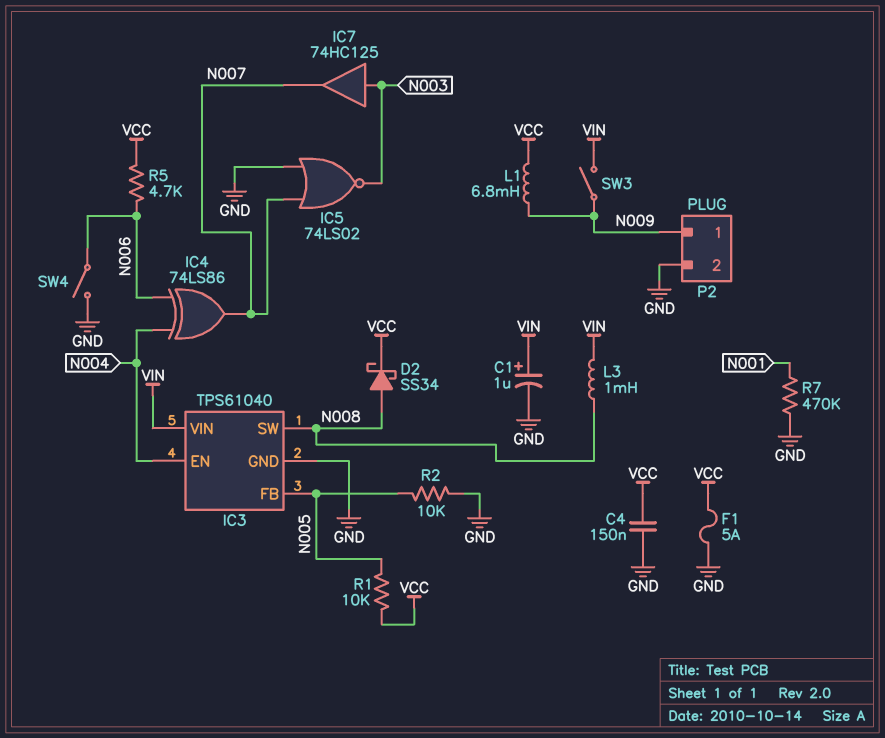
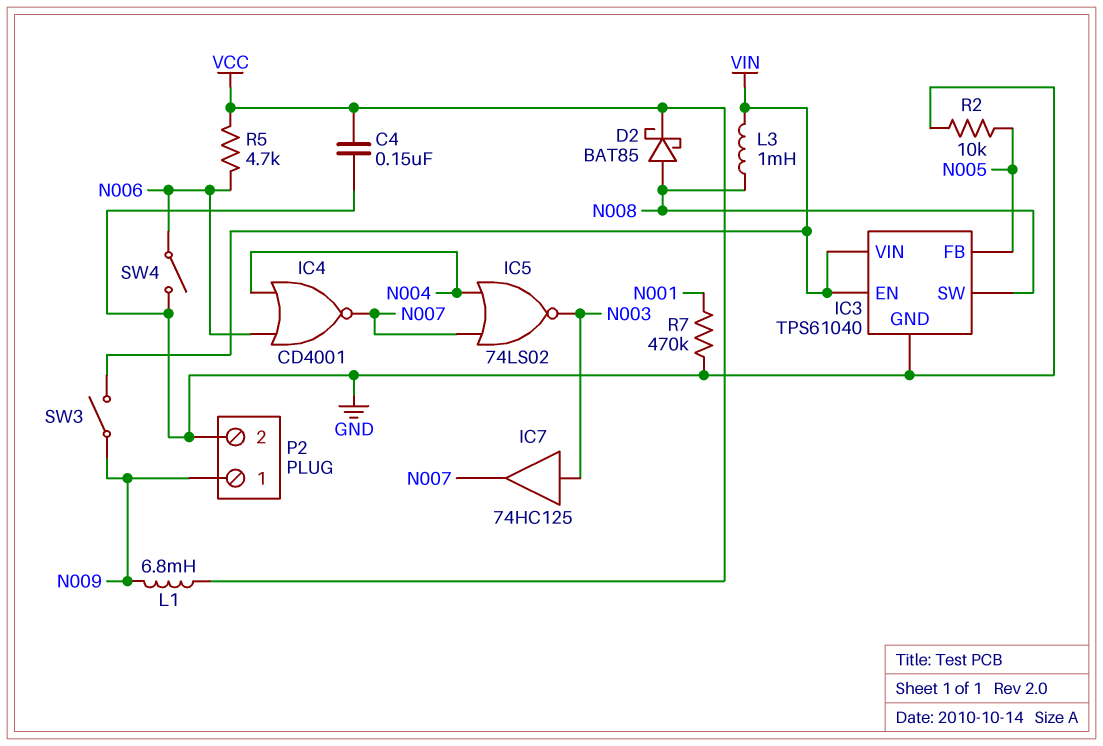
C1: 1uF (plus VIN, minus GND) -> none
D2: schottky SS34 (A N008, K VCC) -> schottky BAT85 (A N008, K VCC)
F1: 5A (GND, VCC) -> none
IC3 pin EN: N004 -> VIN
IC4: XOR 74LS86 (in N004, in N006, out N007) -> NOR CD4001 (in N004, in N006, out N007)
IC5: NOR 74LS02 (in GND, in N007, out N003) -> NOR 74LS02 (in N004, in N007, out N003)
R1: 10k (N005, VCC) -> none

